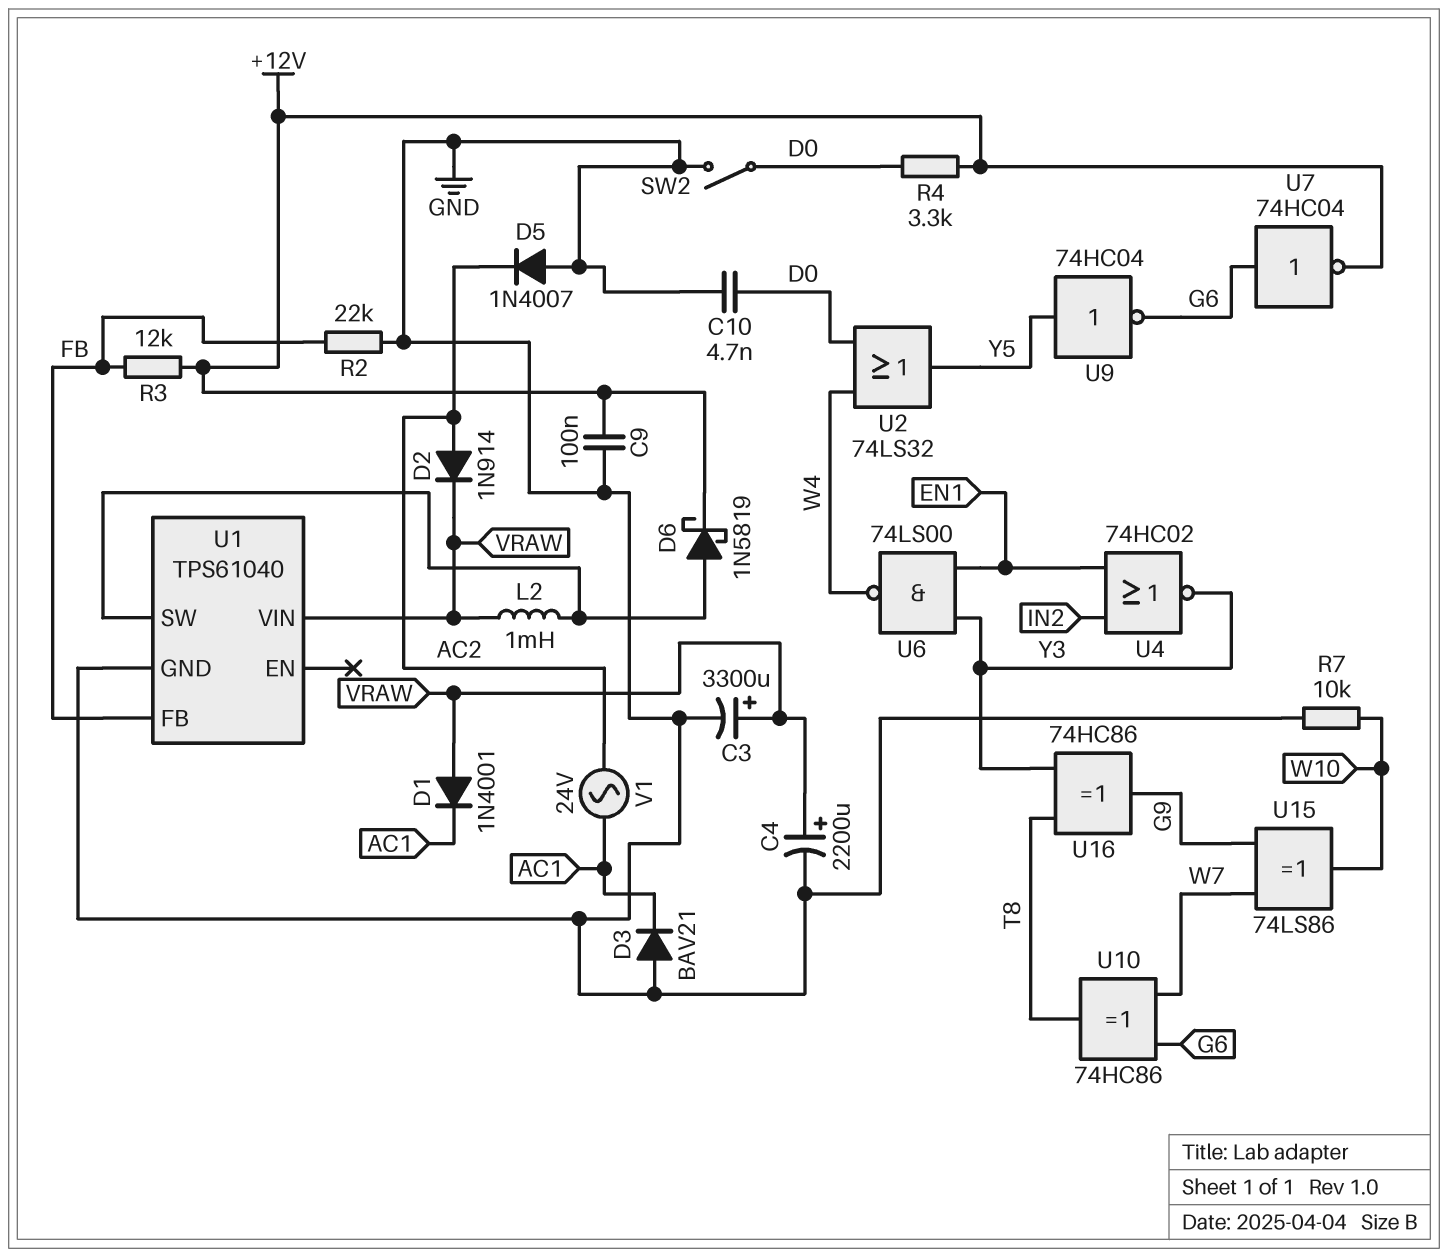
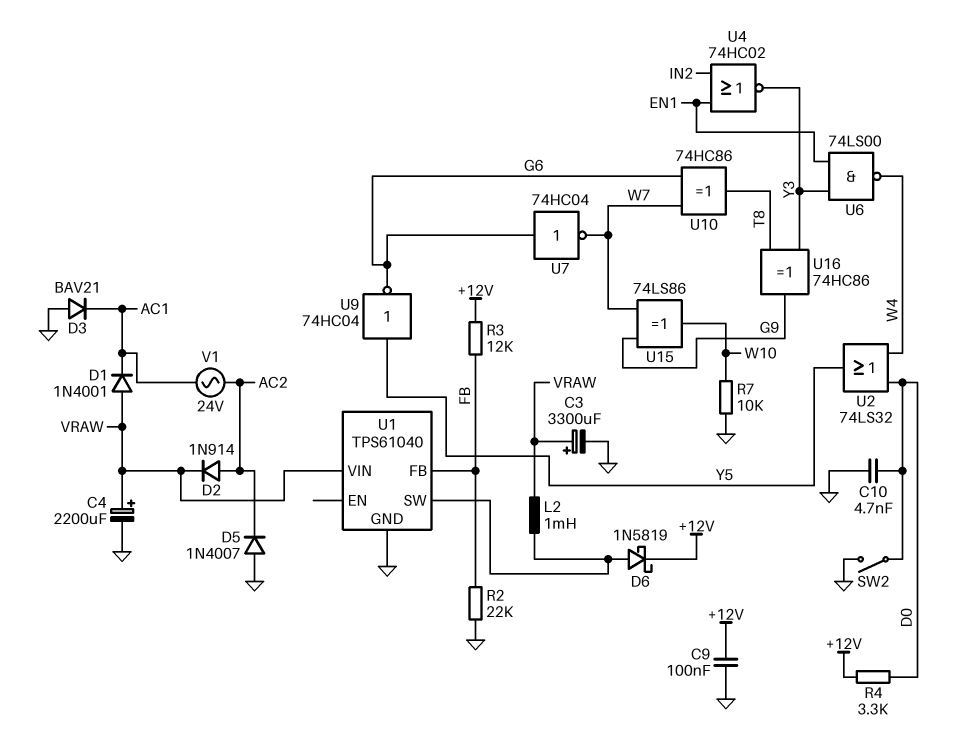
U7: NOT 74HC04 (in G6, out +12V) -> NOT 74HC04 (in G6, out W7)

